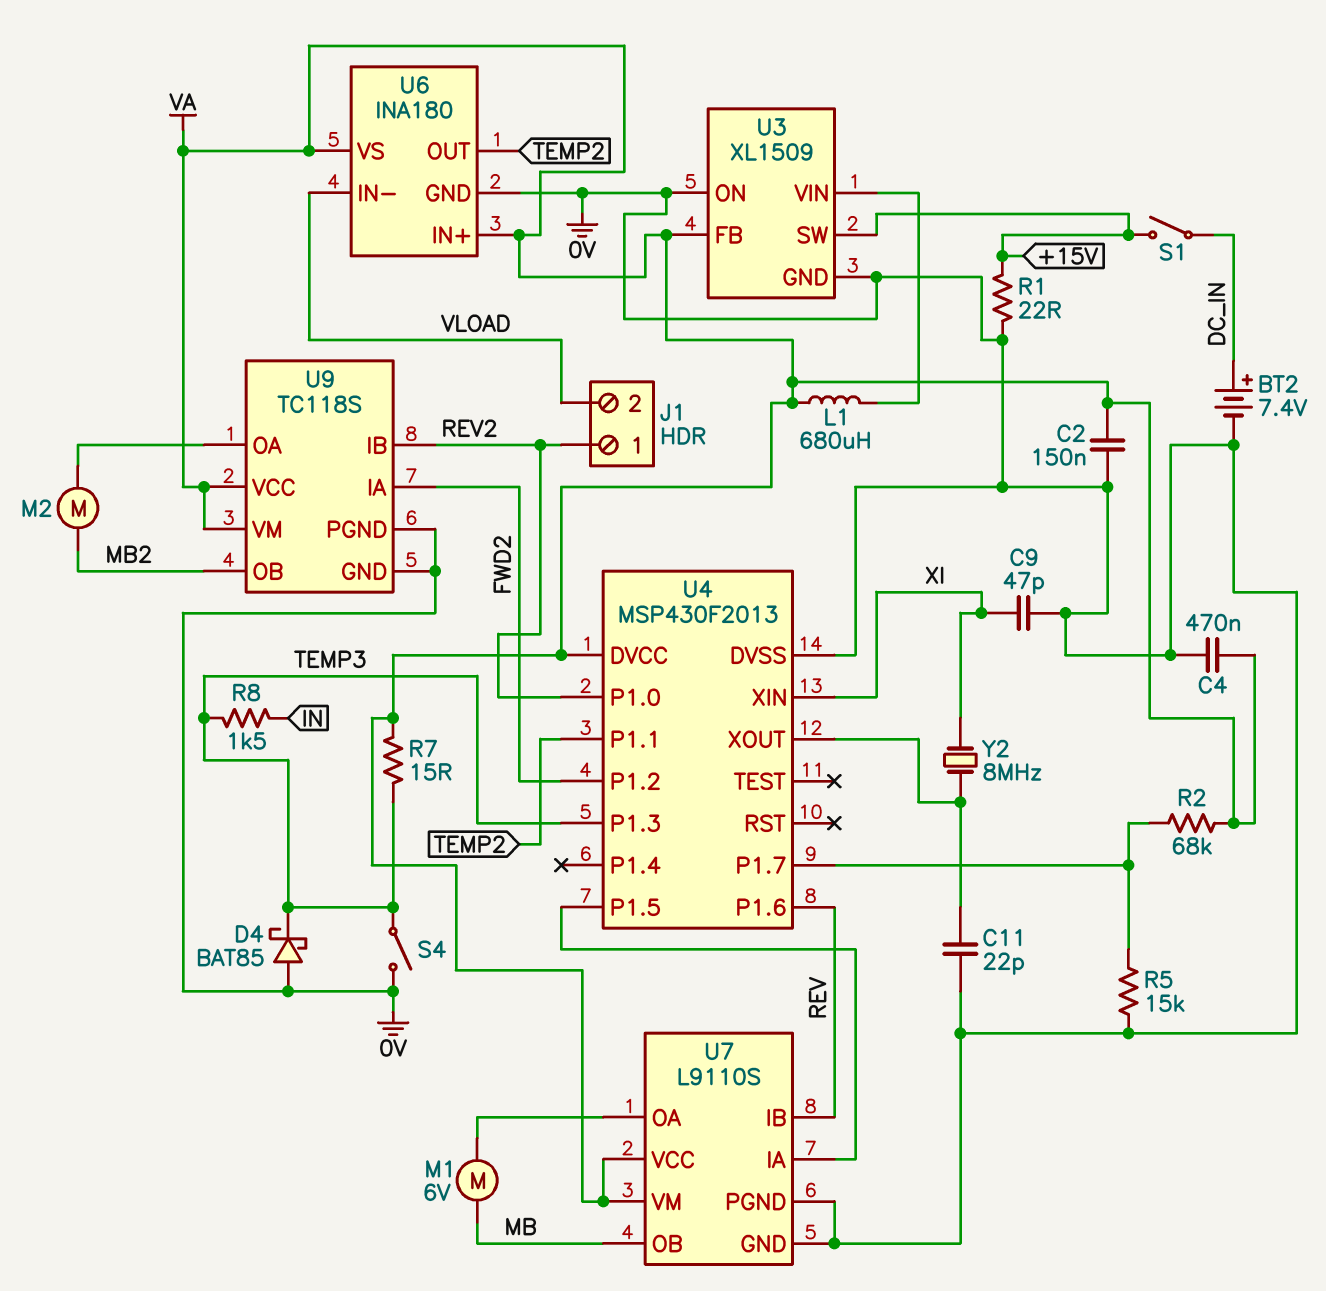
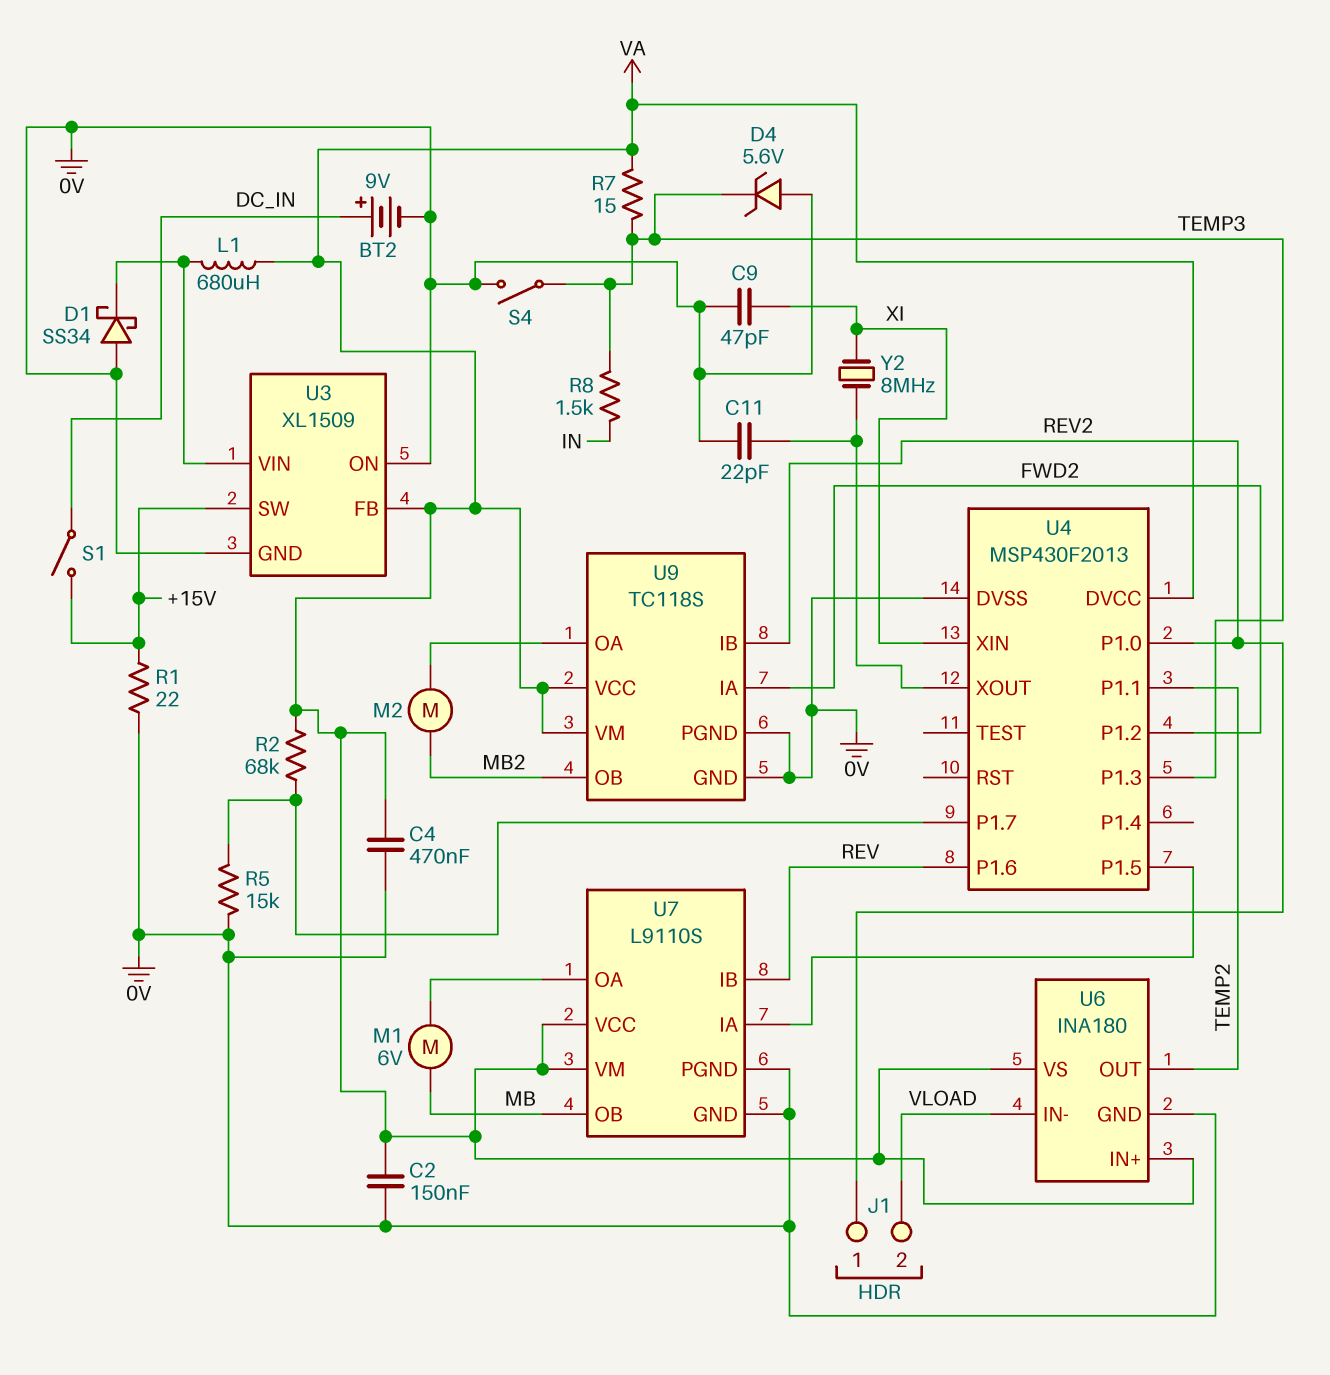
BT2: 7.4V (plus DC_IN, minus 0V) -> 9V (plus DC_IN, minus 0V)
D1: none -> schottky SS34 (A 0V, K U3/VIN)
D4: schottky BAT85 (A 0V, K TEMP3) -> zener 5.6V (A 0V, K TEMP3)

